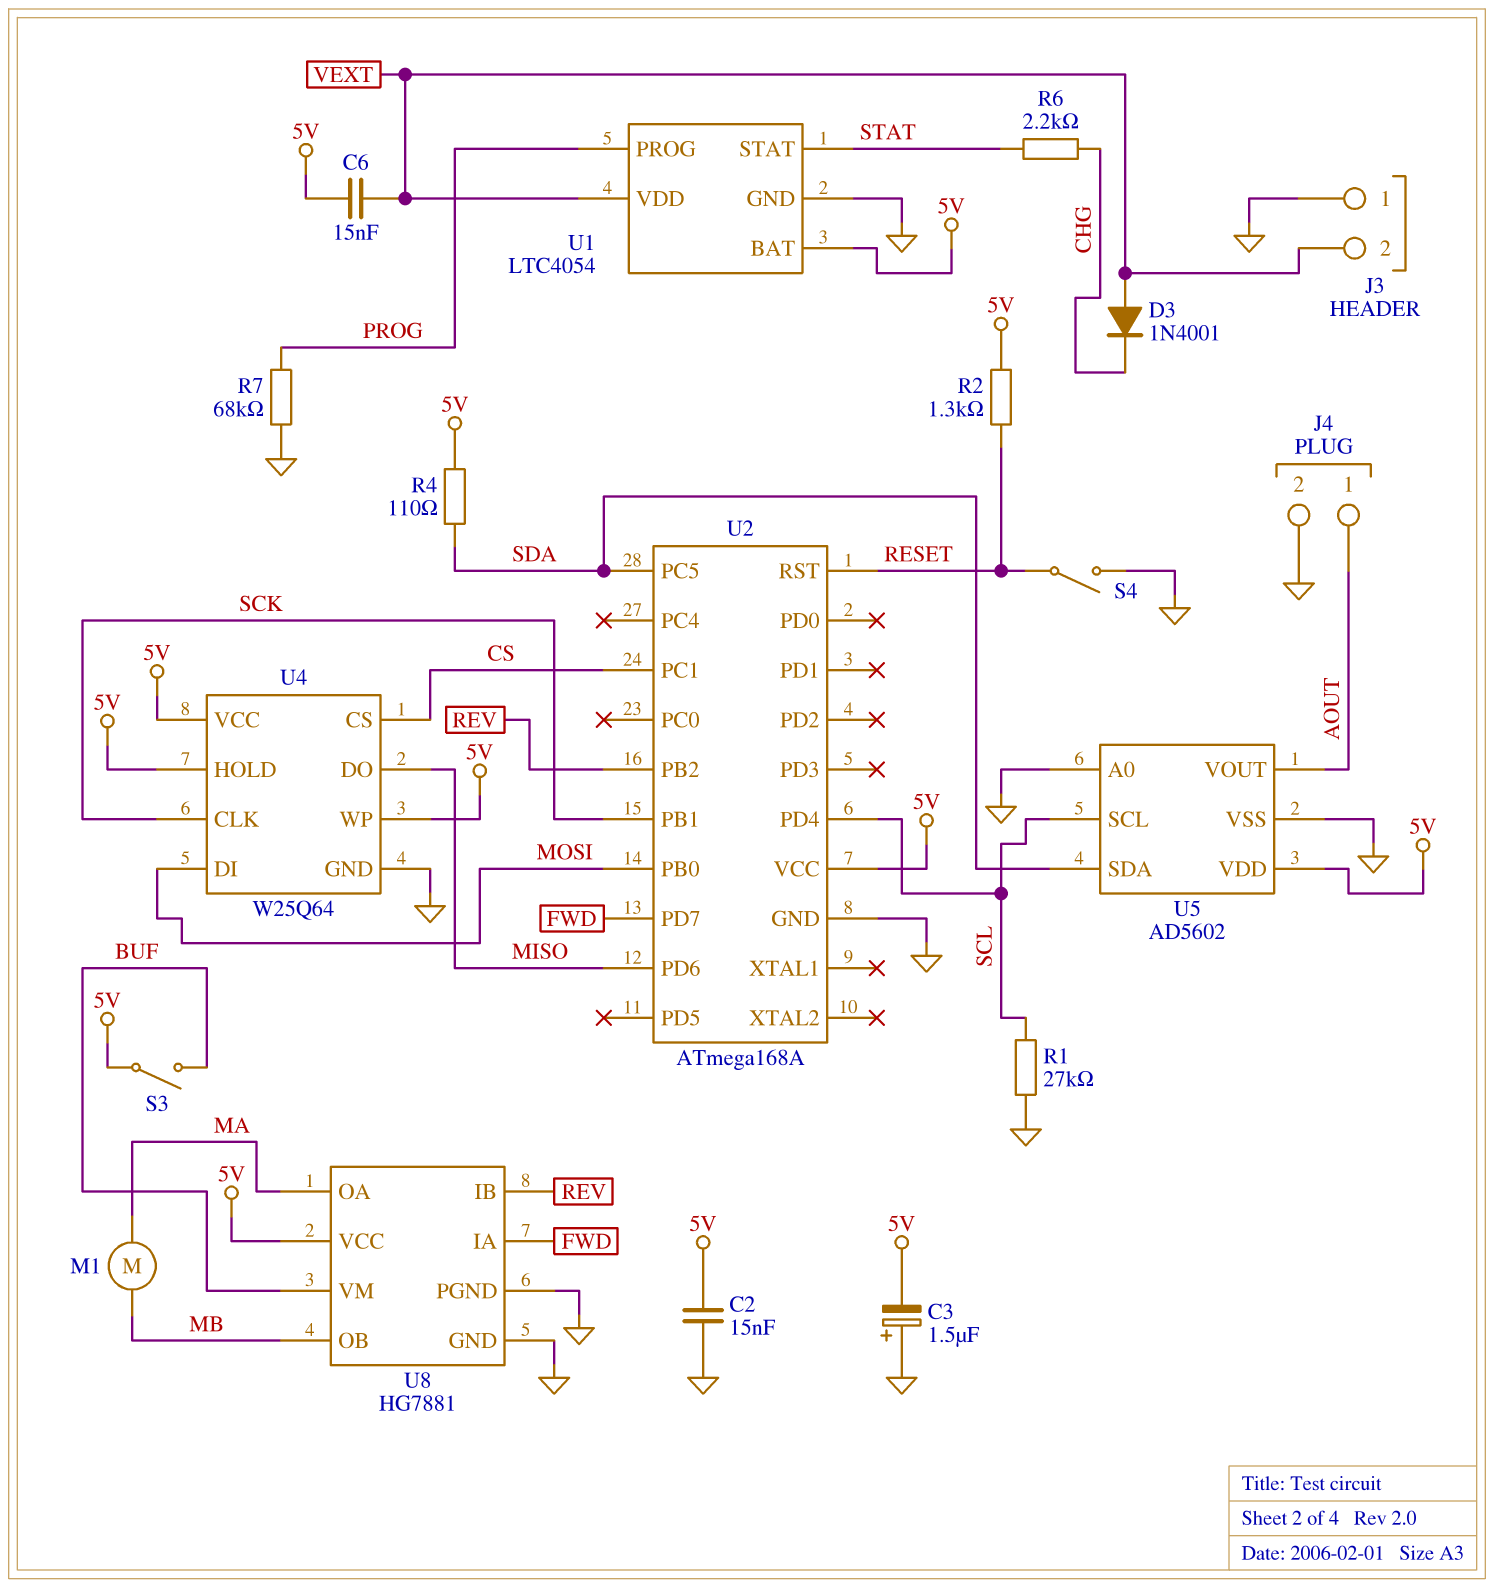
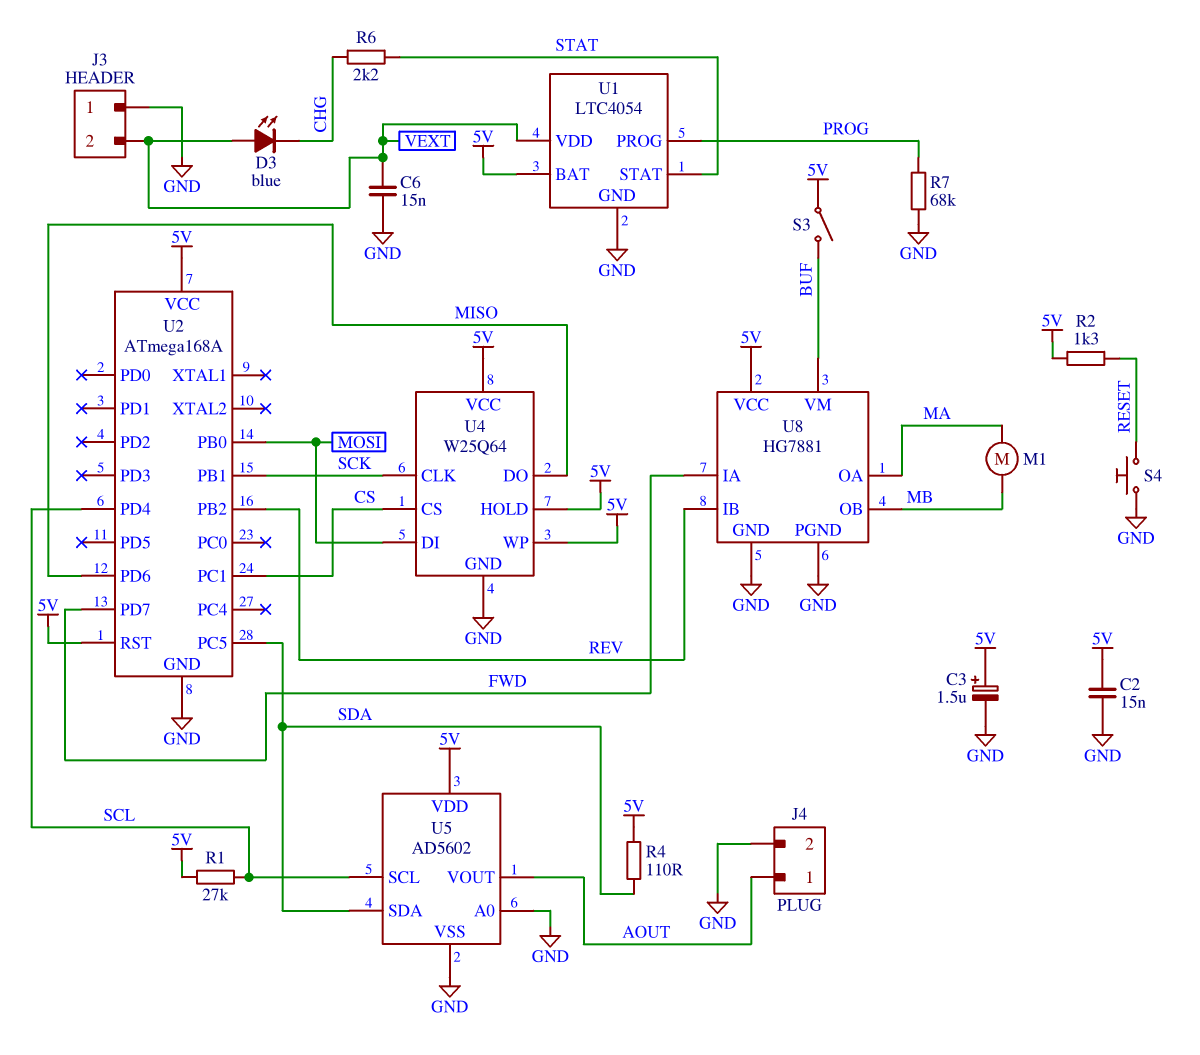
C3: 1.5uF (plus GND, minus 5V) -> 1.5uF (plus 5V, minus GND)
C6: 15nF (5V, VEXT) -> 15nF (GND, VEXT)
D3: diode 1N4001 (A VEXT, K CHG) -> LED blue (A VEXT, K CHG)
R1: 27k (GND, SCL) -> 27k (5V, SCL)
S4: switch (GND, RESET) -> button (GND, RESET)
U2 pin RST: RESET -> 5V

